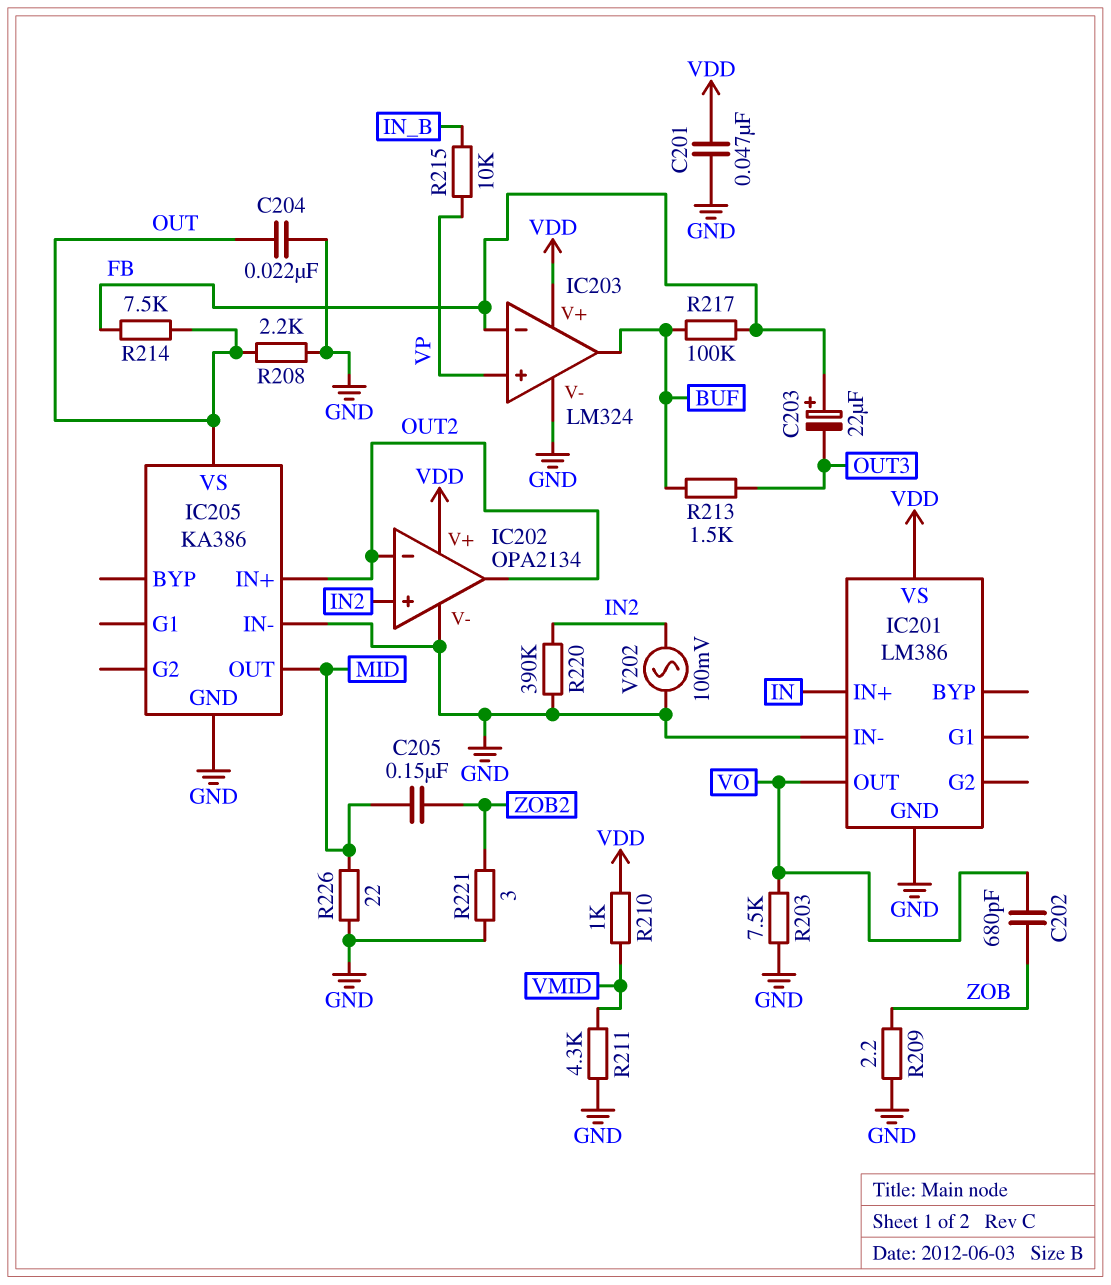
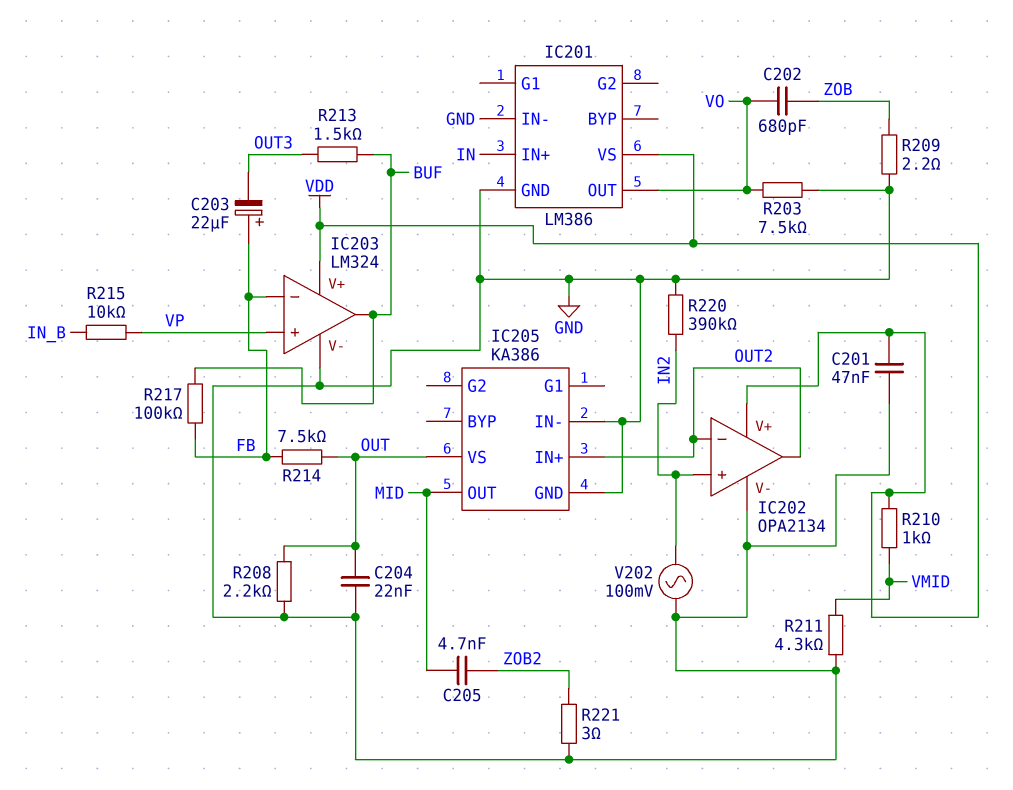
C205: 150nF (MID, ZOB2) -> 4.7nF (MID, ZOB2)
R226: 22 (GND, MID) -> none

